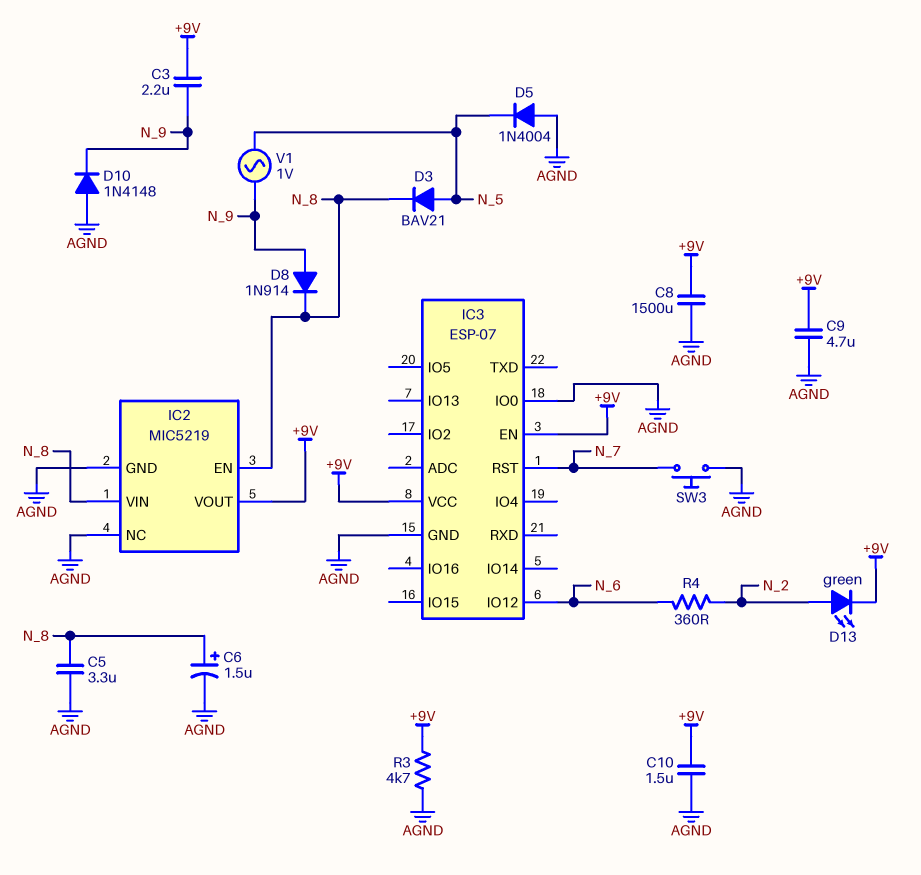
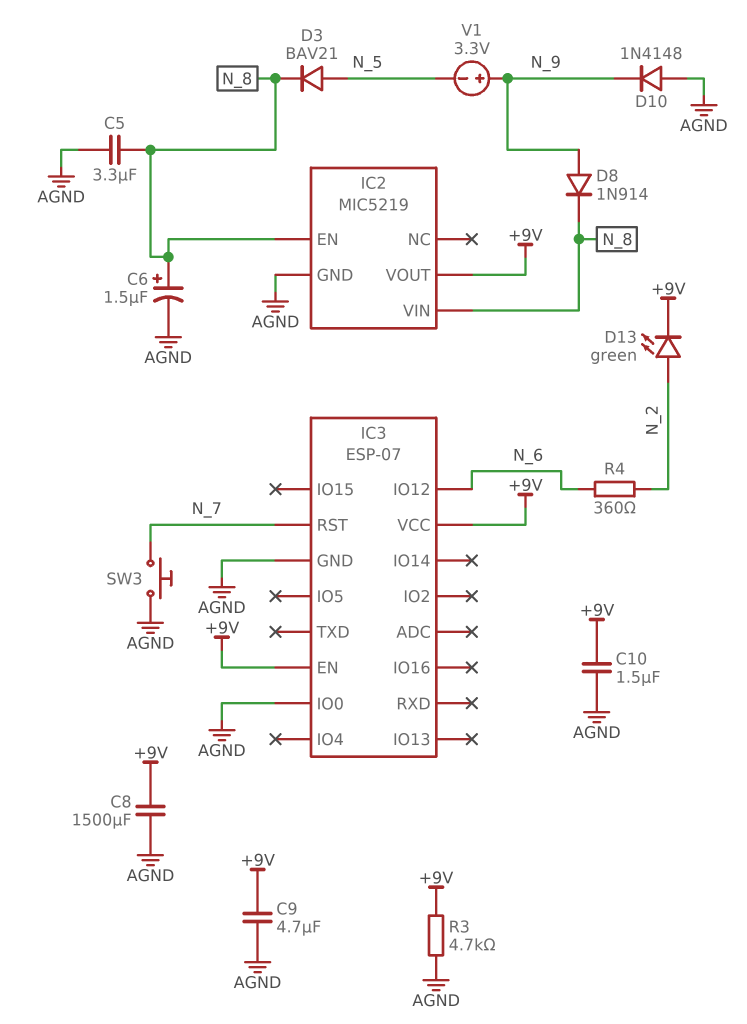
C3: 2.2uF (+9V, N_9) -> none
D5: diode 1N4004 (A AGND, K N_5) -> none
IC2 pin NC: AGND -> none
V1: AC 1V (N_5, N_9) -> 3.3V (plus N_9, minus N_5)

